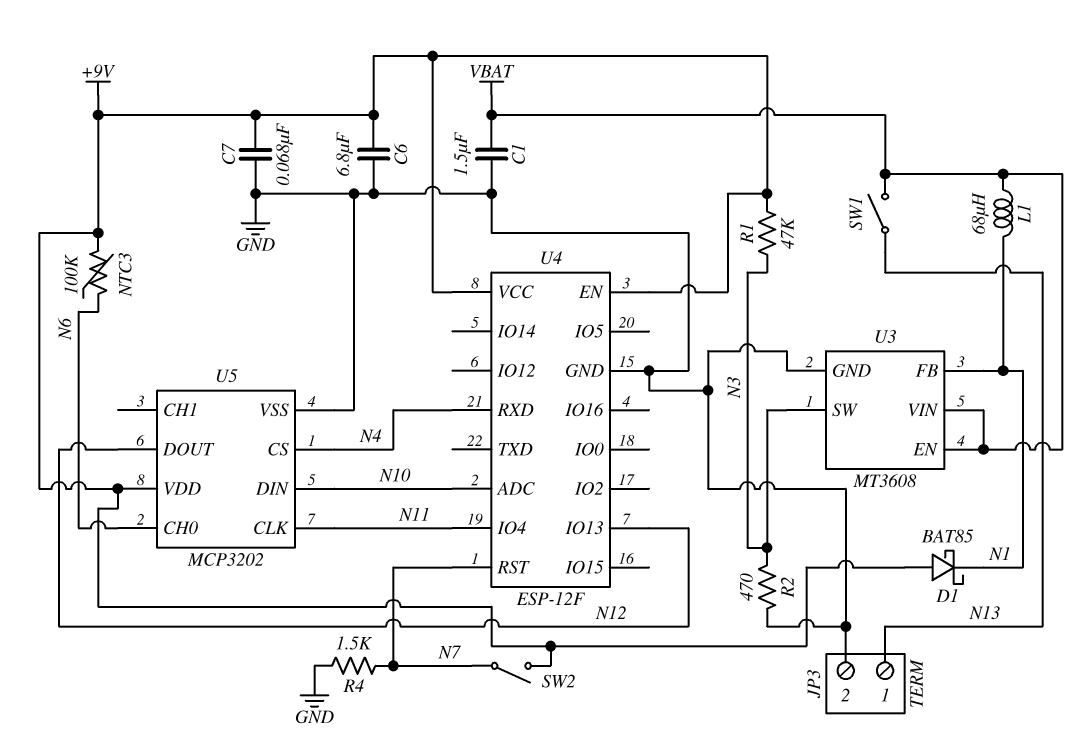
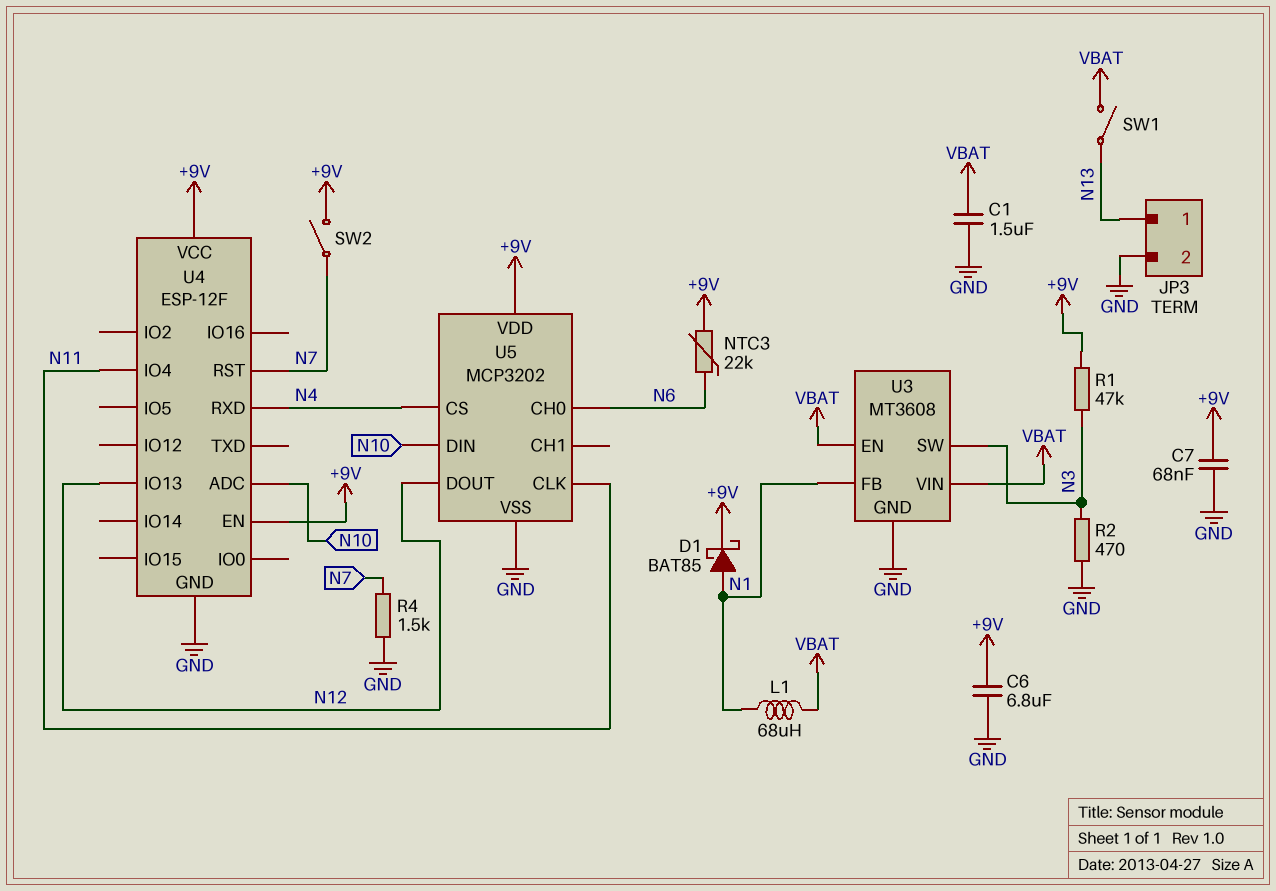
D1: schottky BAT85 (A +9V, K N1) -> schottky BAT85 (A N1, K +9V)
NTC3: 100k (+9V, N6) -> 22k (+9V, N6)

